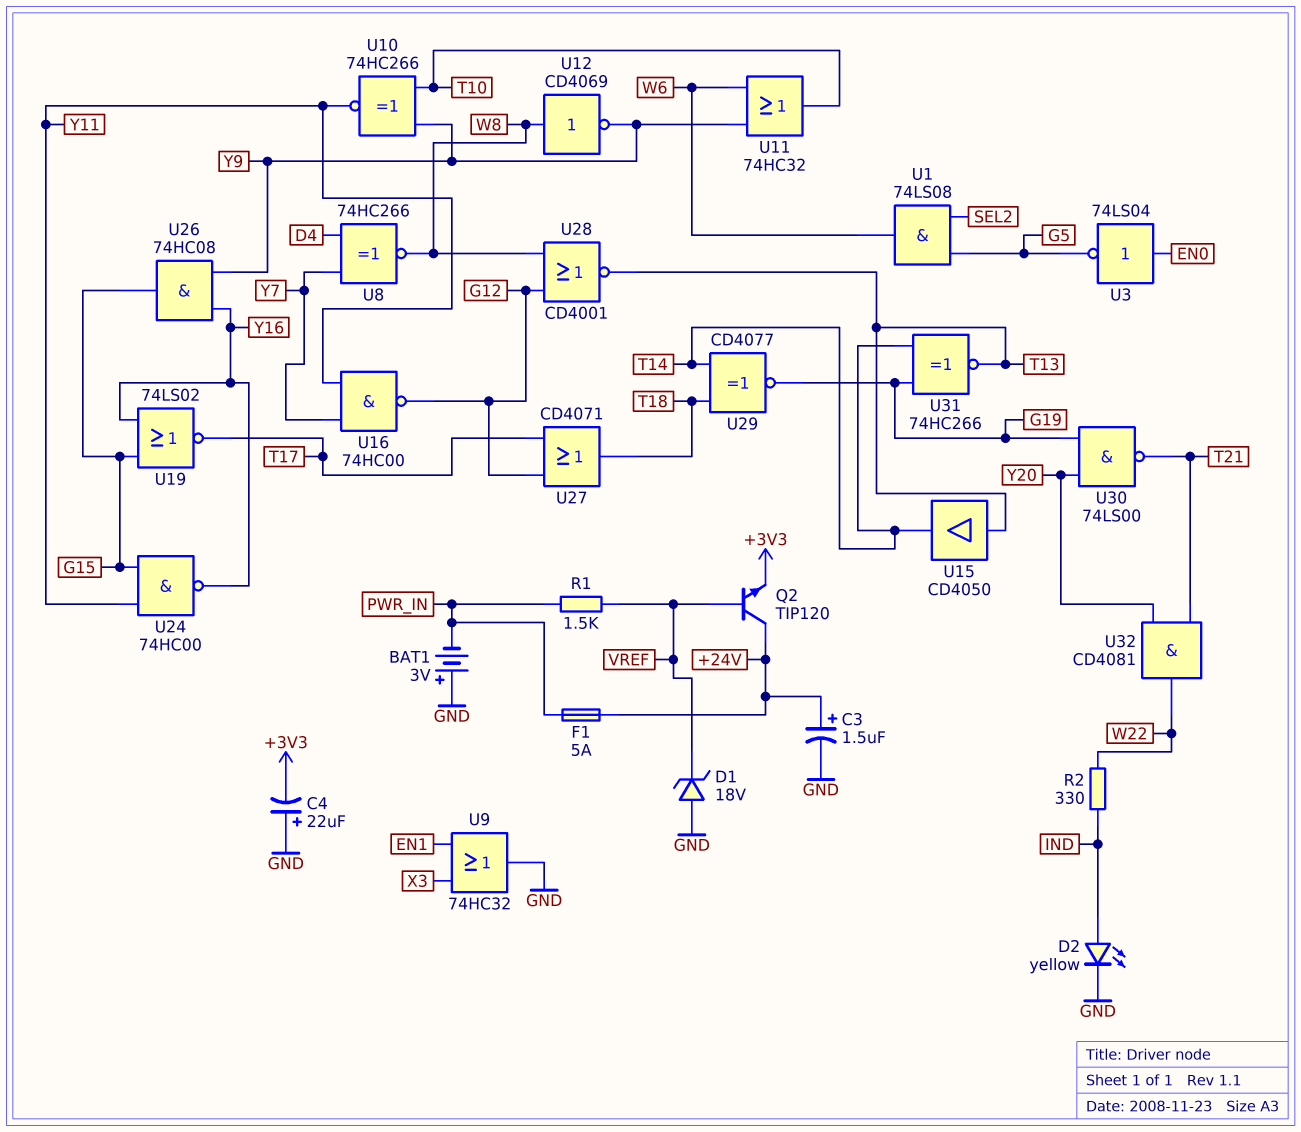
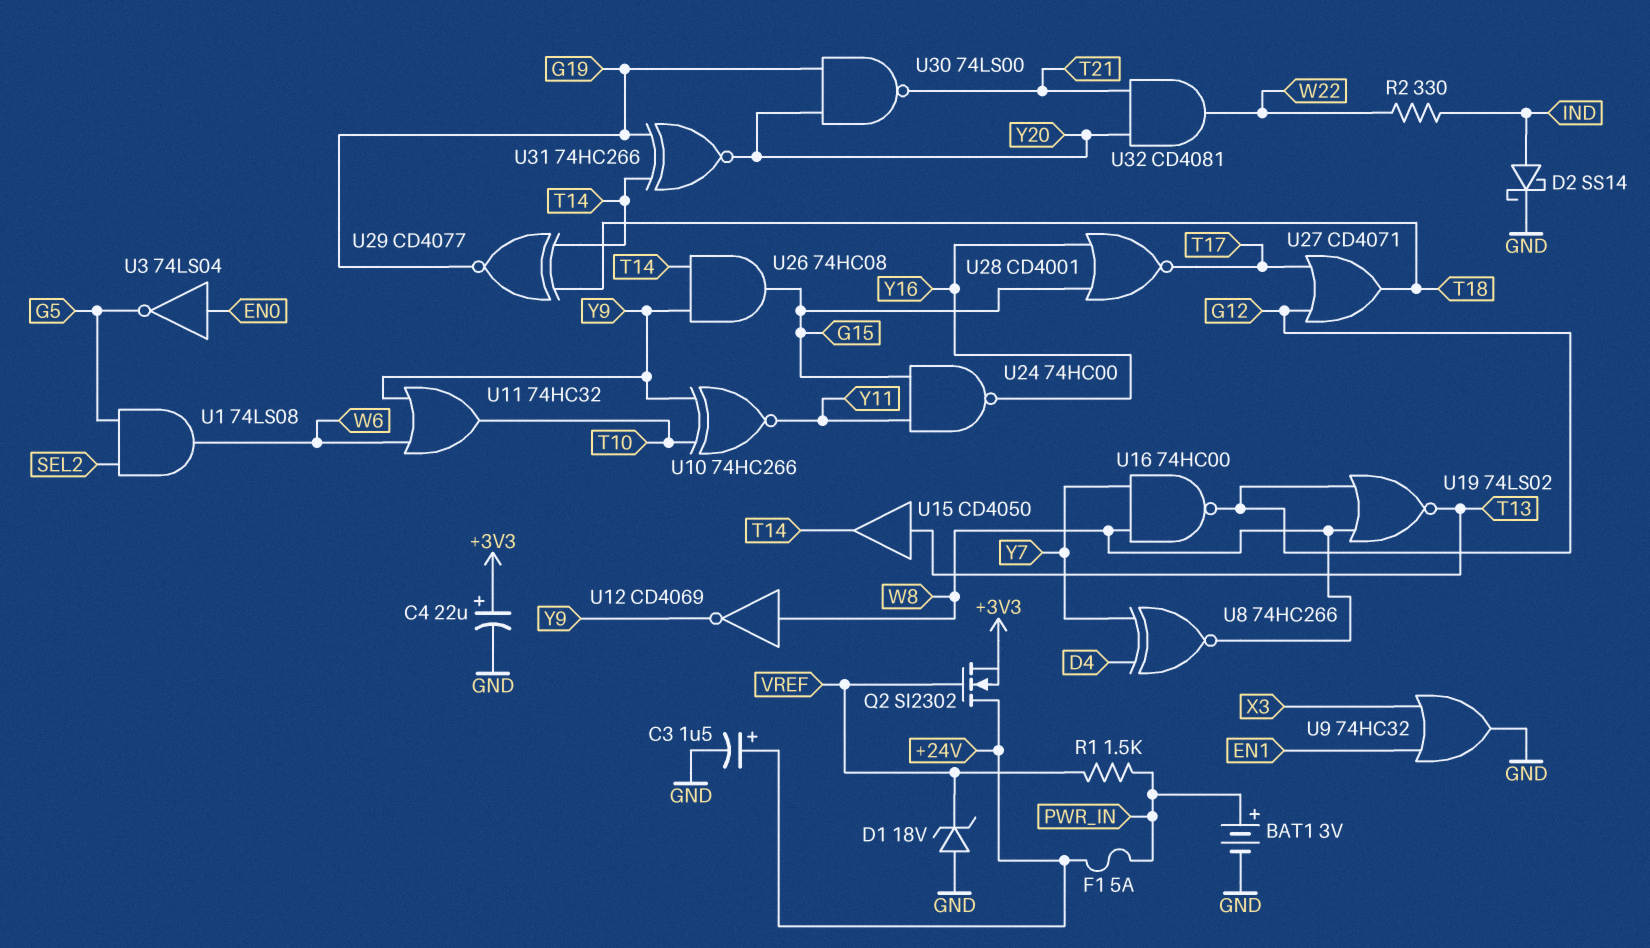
BAT1: 3V (plus GND, minus PWR_IN) -> 3V (plus PWR_IN, minus GND)
C4: 22uF (plus GND, minus +3V3) -> 22uF (plus +3V3, minus GND)
D2: LED yellow (A IND, K GND) -> schottky SS14 (A IND, K GND)
Q2: NPN TIP120 (B VREF, C +24V, E +3V3) -> NMOS SI2302 (G VREF, D +24V, S +3V3)
U16: NAND 74HC00 (in Y7, in Y11, out G12) -> NAND 74HC00 (in W8, in Y7, out G12)
U19: NOR 74LS02 (in G15, in Y16, out T17) -> NOR 74LS02 (in G12, in W8, out T13)
U26: AND 74HC08 (in Y9, in Y16, out G15) -> AND 74HC08 (in T14, in Y9, out G15)
U28: NOR CD4001 (in G12, in W8, out T13) -> NOR CD4001 (in G15, in Y16, out T17)
U31: XNOR 74HC266 (in G19, in T14, out T13) -> XNOR 74HC266 (in G19, in T14, out Y20)

